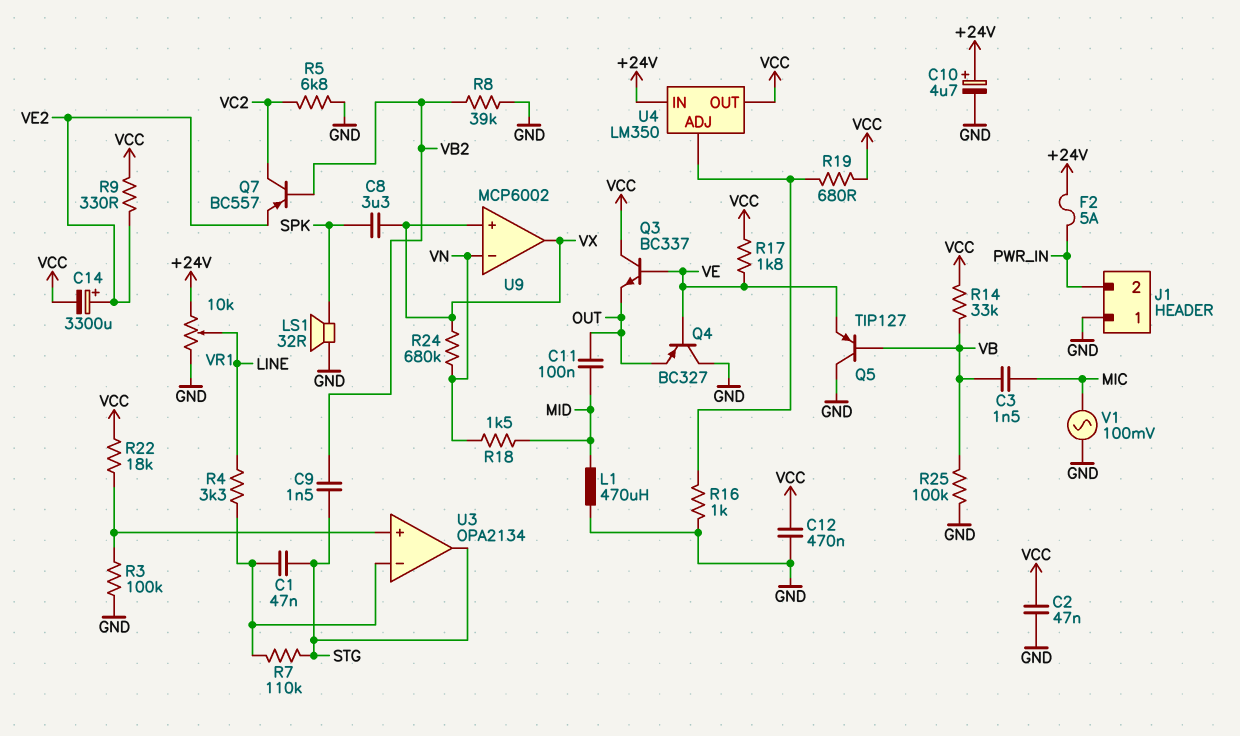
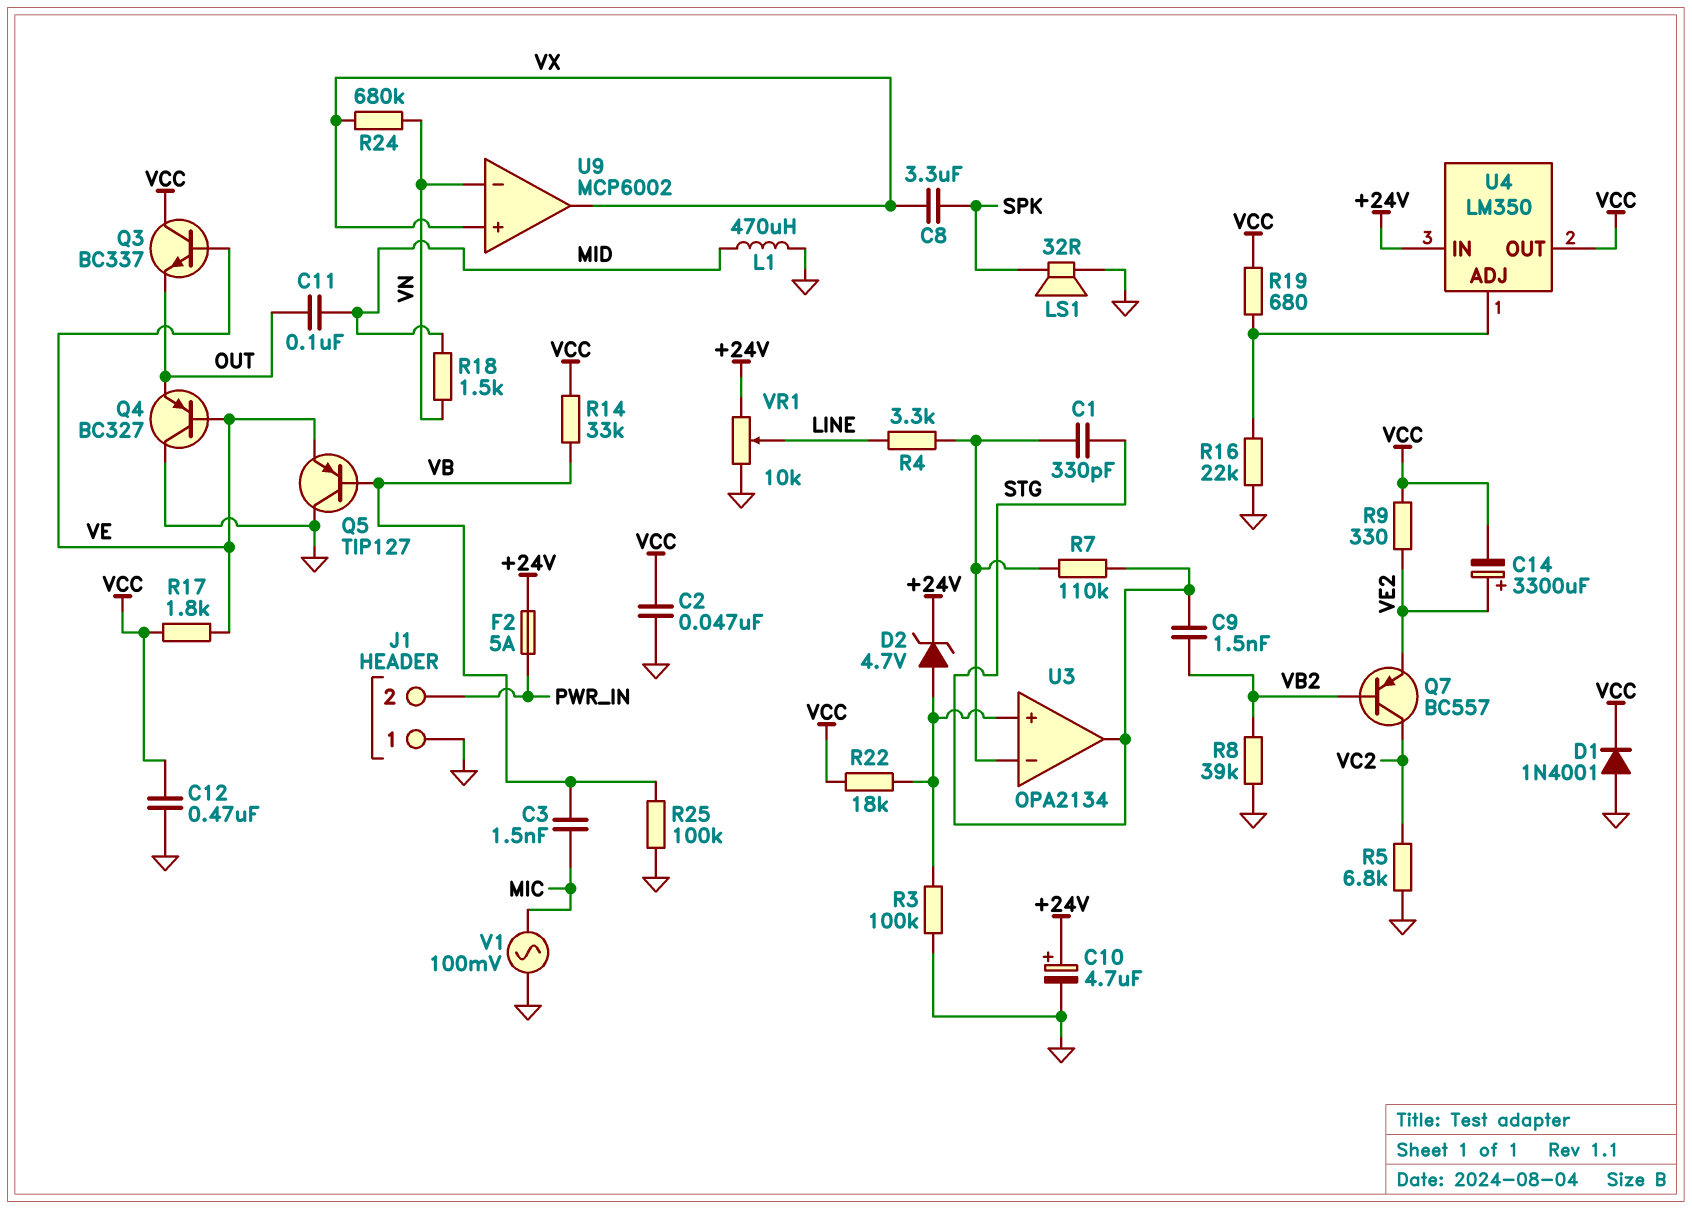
C1: 47nF (STG, U3/in-) -> 330pF (STG, U3/in-)
D1: none -> diode 1N4001 (A GND, K VCC)
D2: none -> zener 4.7V (A U3/in+, K +24V)
R16: 1k (GND, U4/ADJ) -> 22k (GND, U4/ADJ)

